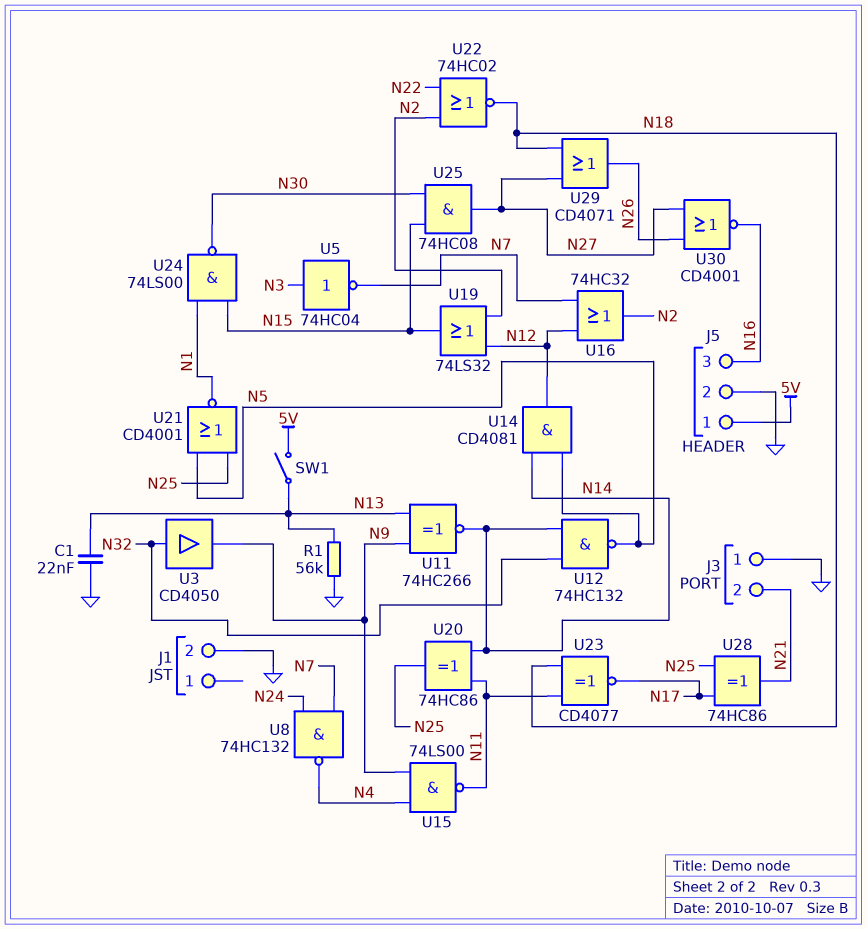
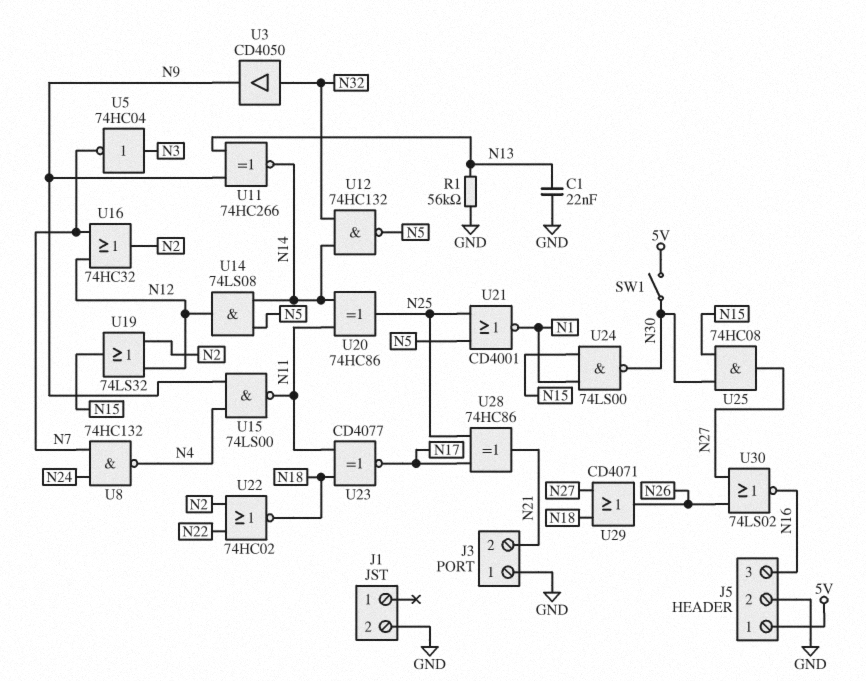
SW1: switch (5V, N13) -> switch (5V, N30)
U14: AND CD4081 (in N5, in N14, out N12) -> AND 74LS08 (in N5, in N14, out N12)
U30: NOR CD4001 (in N26, in N27, out N16) -> NOR 74LS02 (in N26, in N27, out N16)

